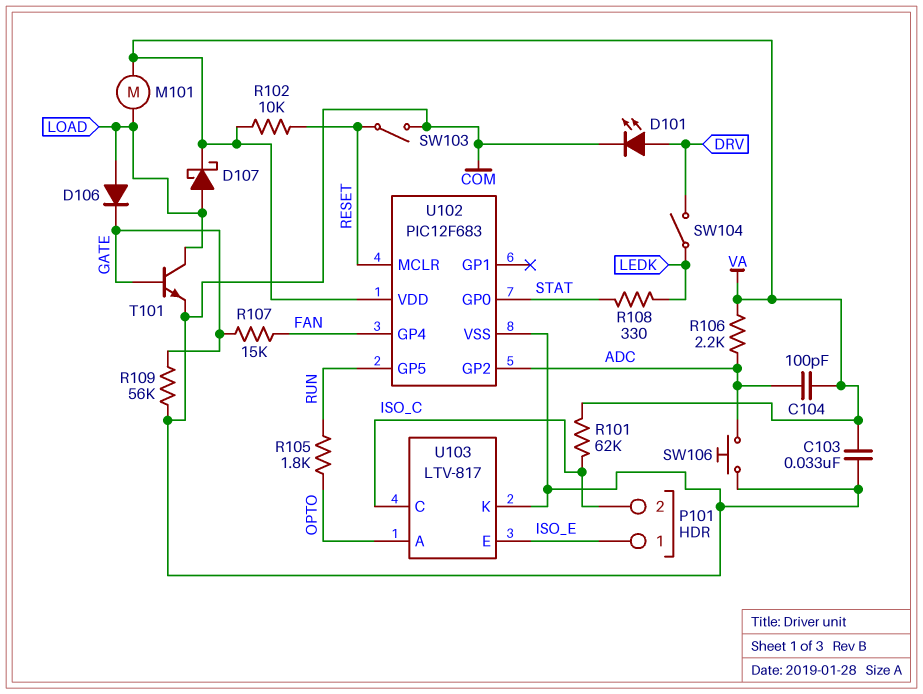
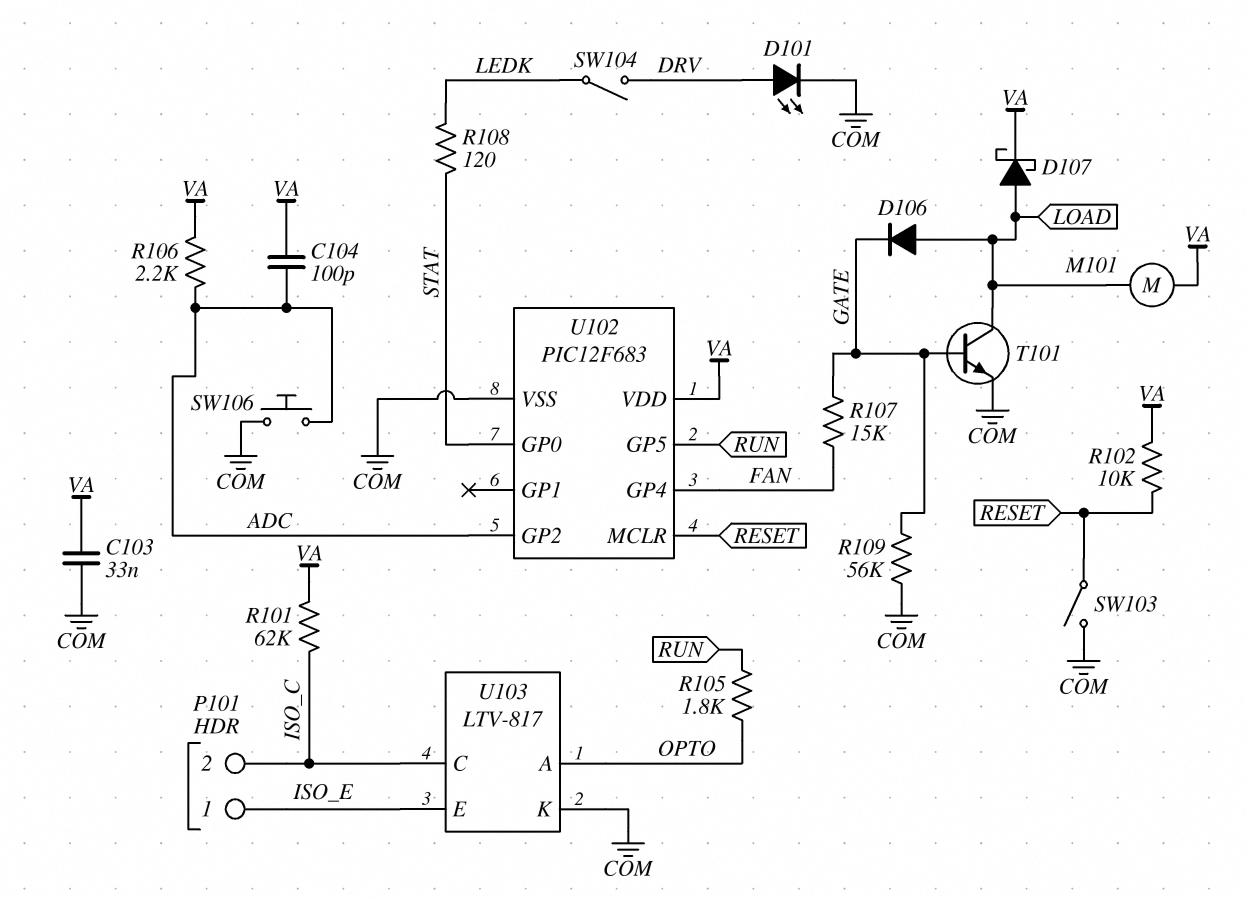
R108: 330 (LEDK, STAT) -> 120 (LEDK, STAT)

